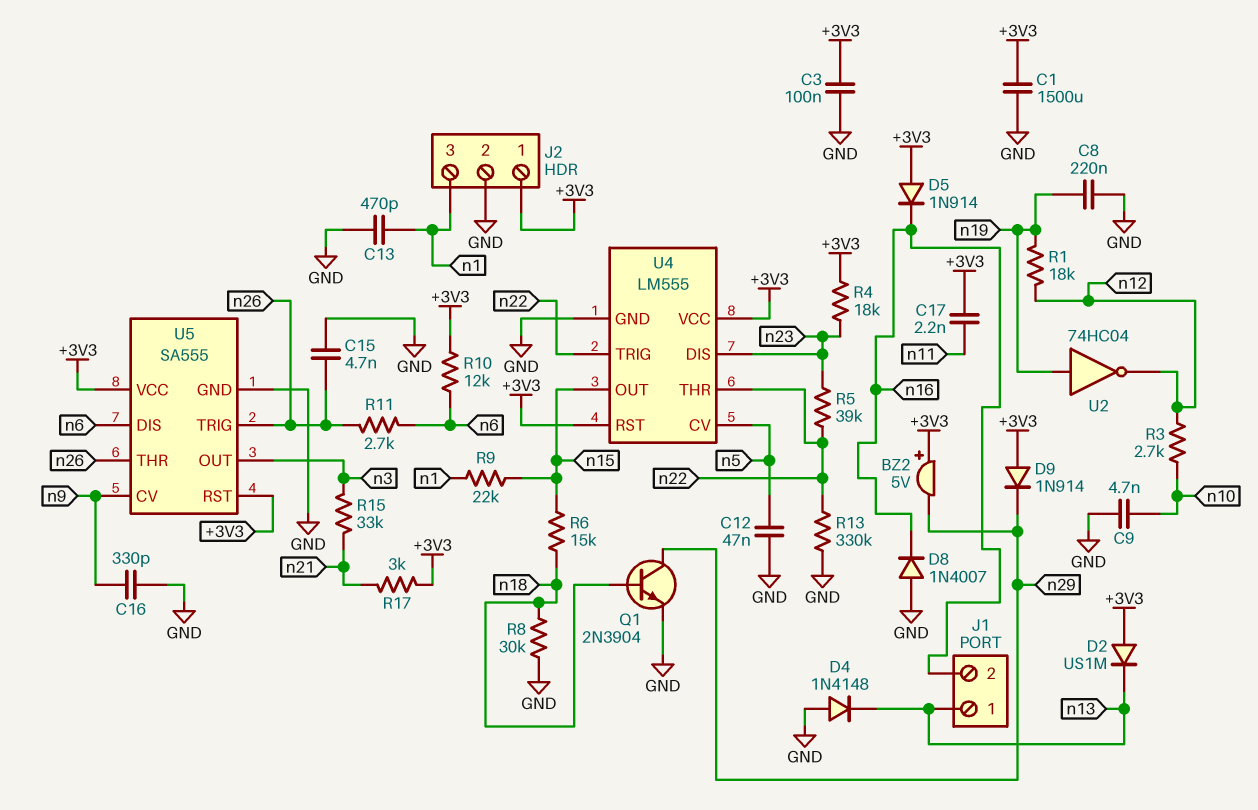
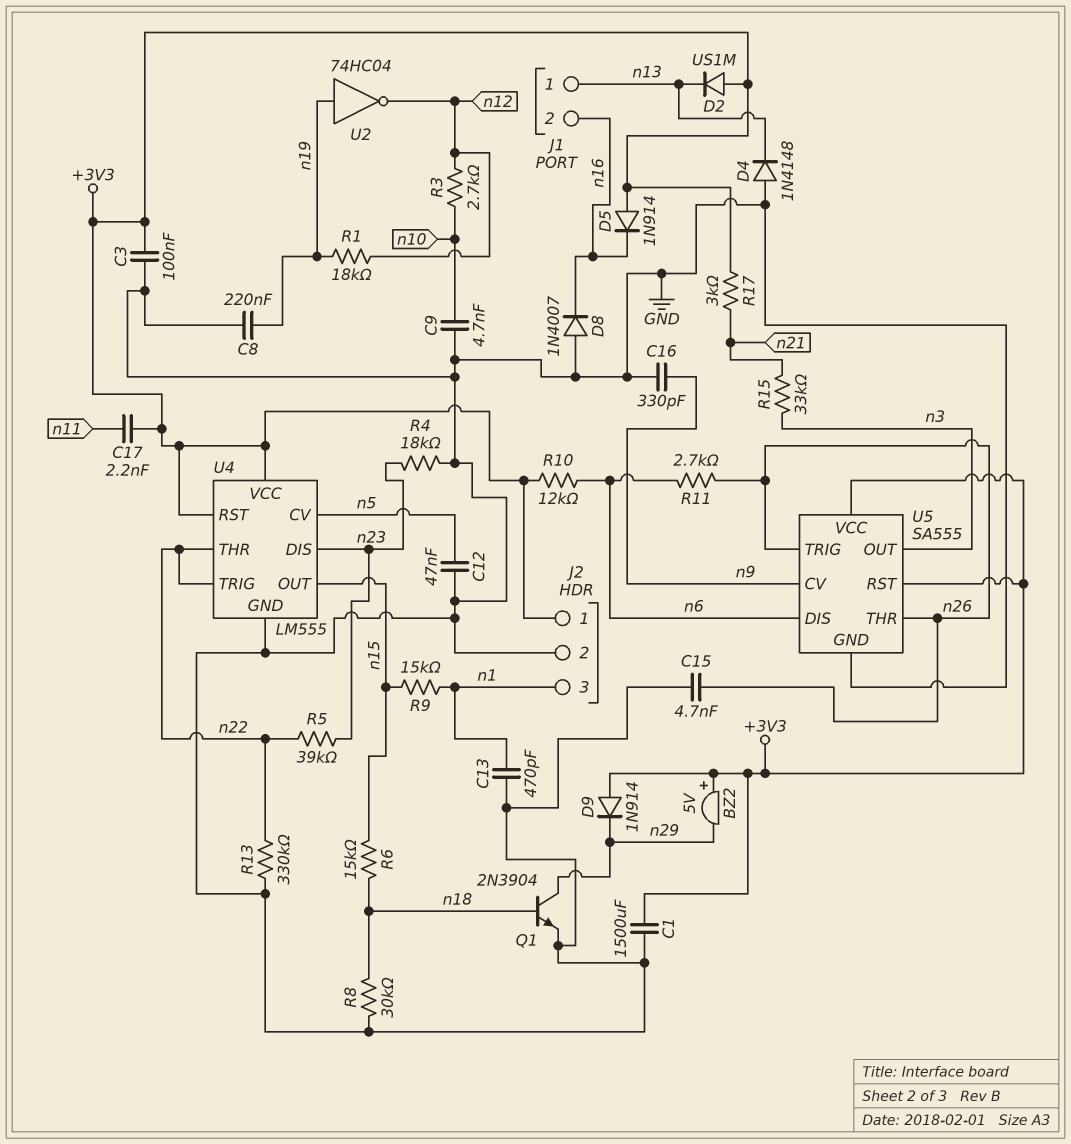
R4: 18k (+3V3, n23) -> 18k (GND, n23)
R9: 22k (n1, n15) -> 15k (n1, n15)

